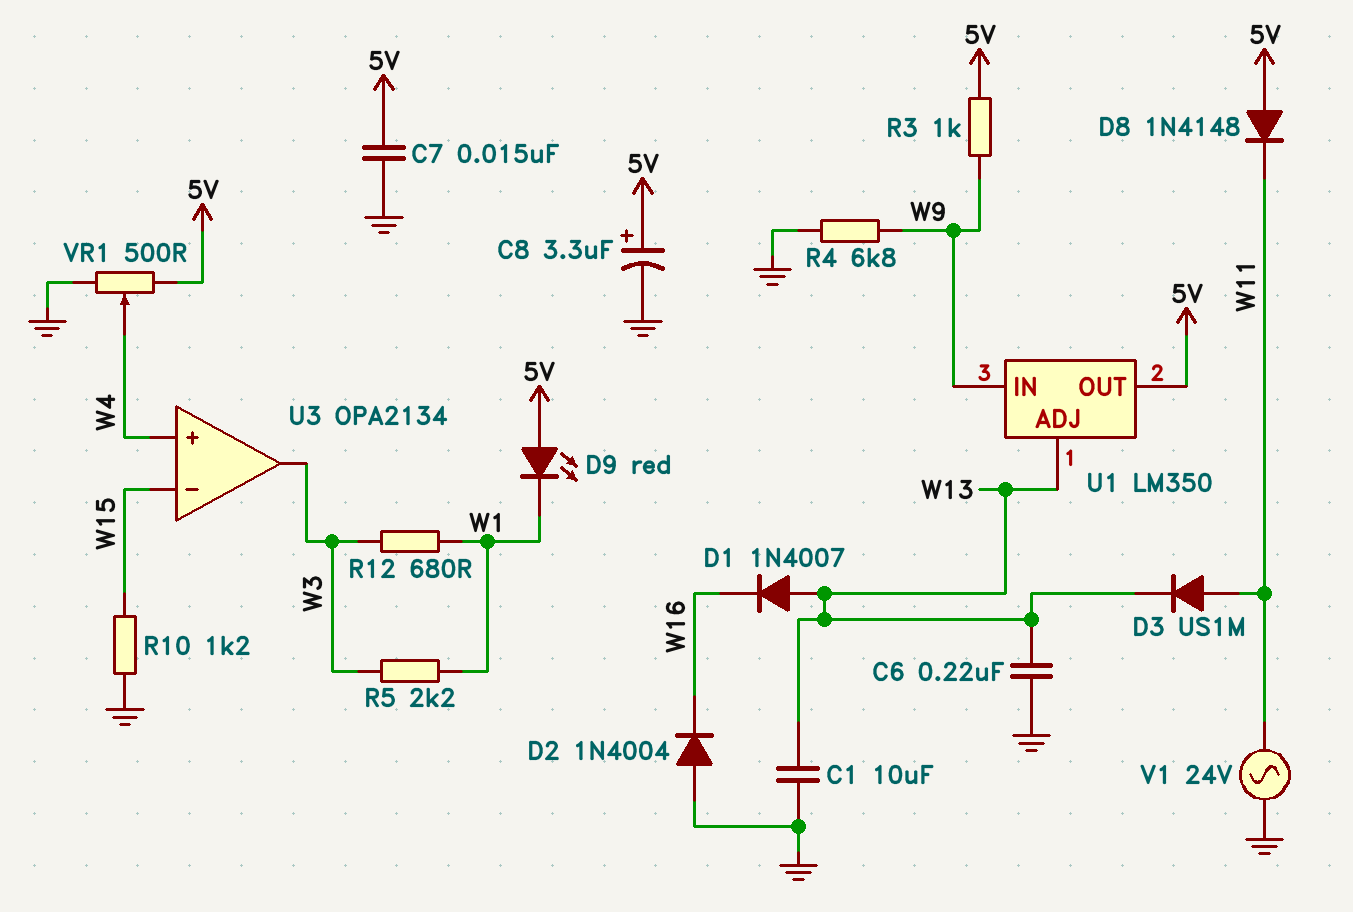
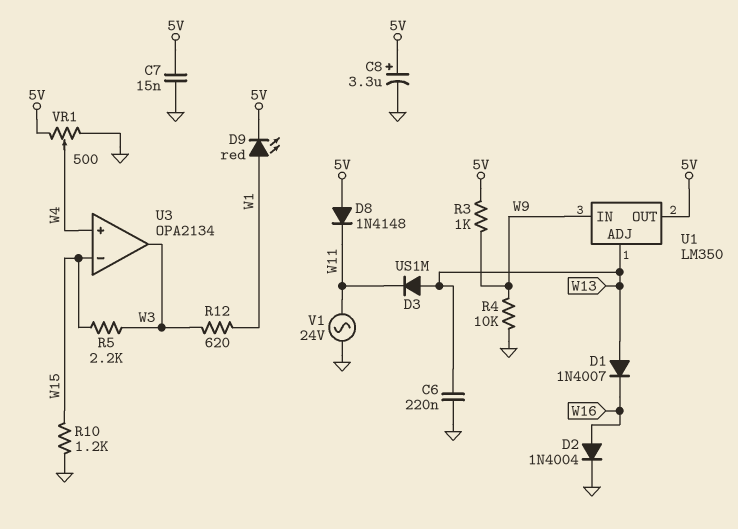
C1: 10uF (GND, W13) -> none
D2: diode 1N4004 (A GND, K W16) -> diode 1N4004 (A W16, K GND)
D3: diode US1M (A W11, K W13) -> diode US1M (A W13, K W11)
D9: LED red (A 5V, K W1) -> LED red (A W1, K 5V)
R4: 6.8k (GND, W9) -> 10k (GND, W9)
R5: 2.2k (W1, W3) -> 2.2k (W3, W15)
R12: 680 (W1, W3) -> 620 (W1, W3)

